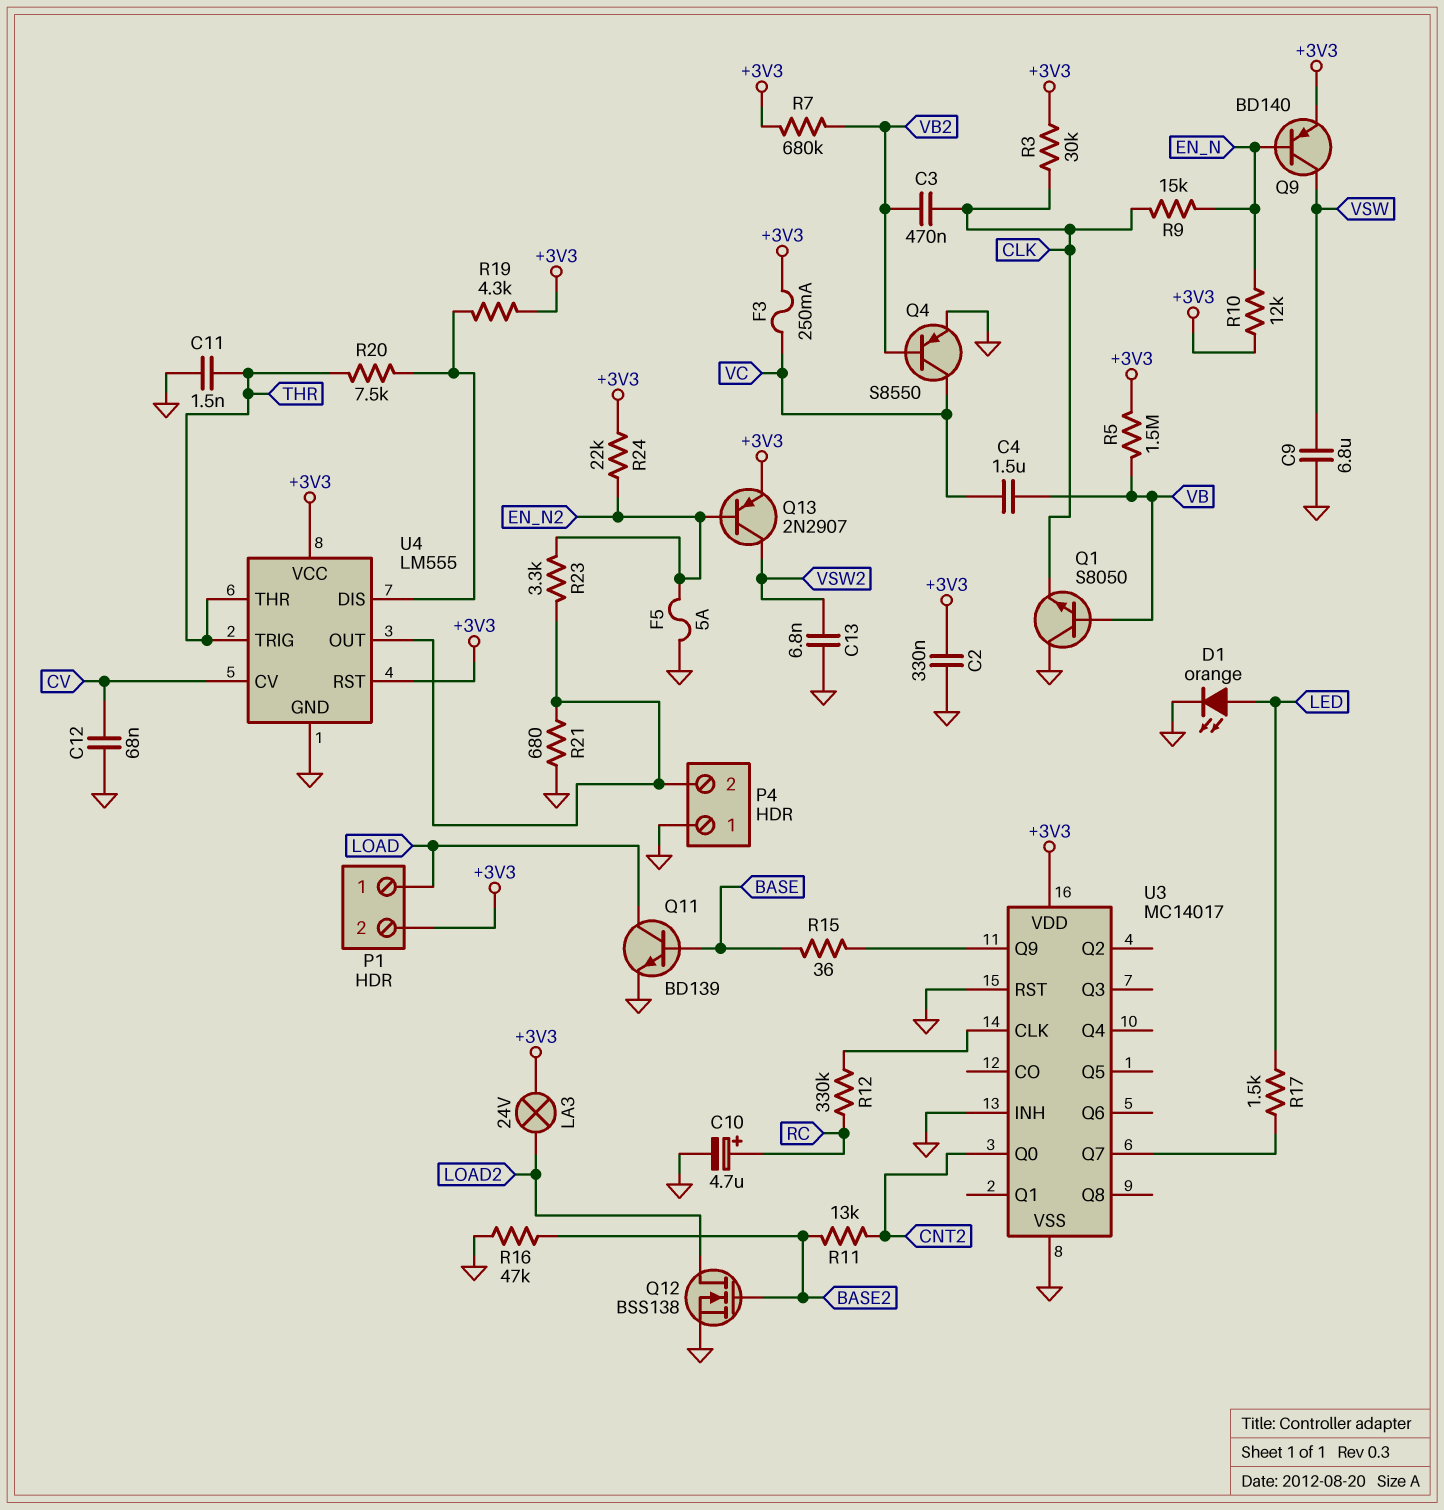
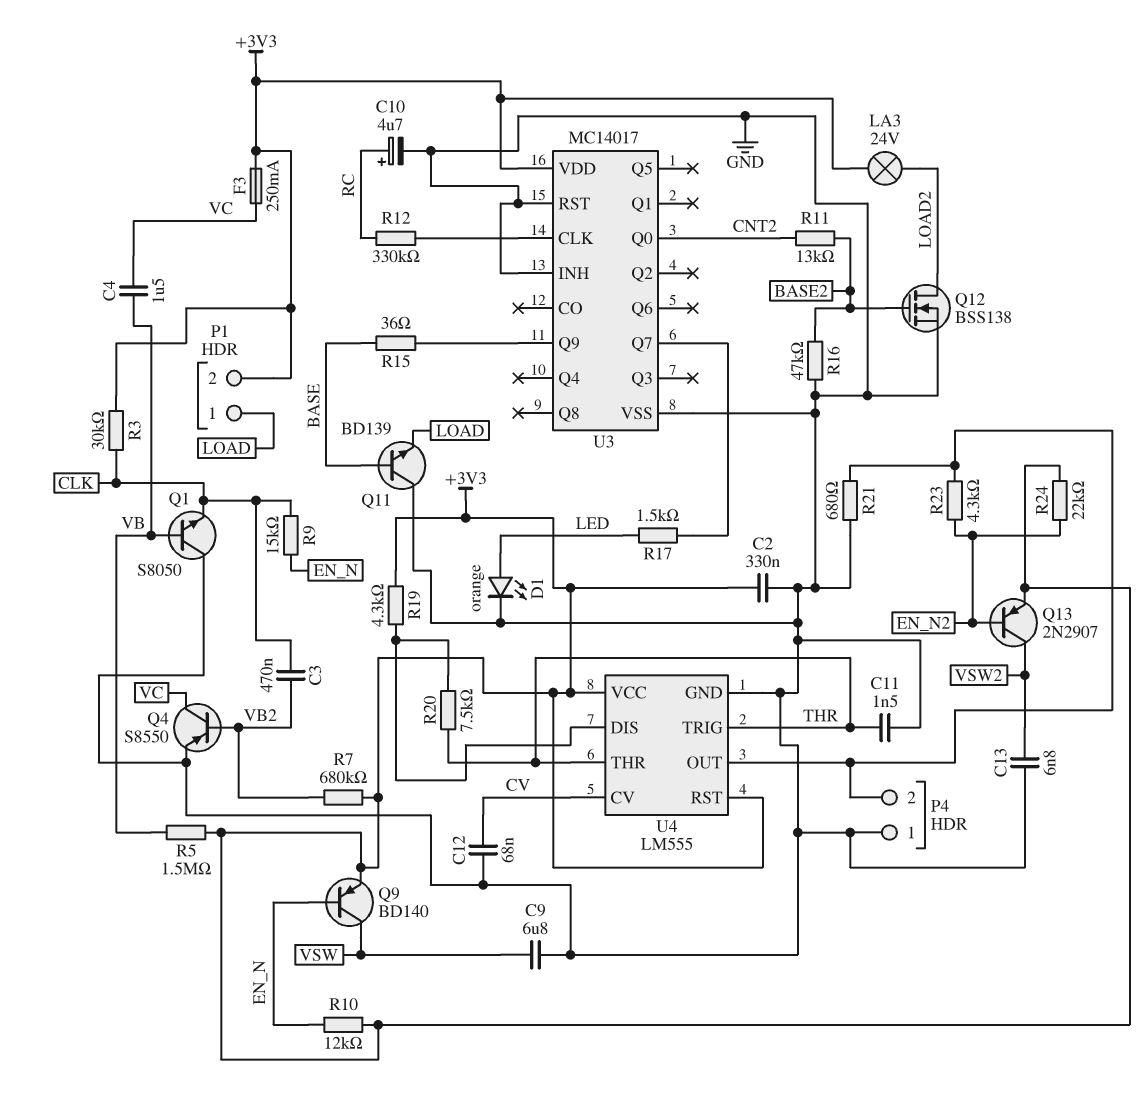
F5: 5A (EN_N2, GND) -> none
Q11: NPN BD139 (B BASE, C LOAD, E GND) -> NPN BD139 (B BASE, C GND, E LOAD)
R23: 3.3k (EN_N2, P4/2) -> 4.3k (EN_N2, P4/2)

